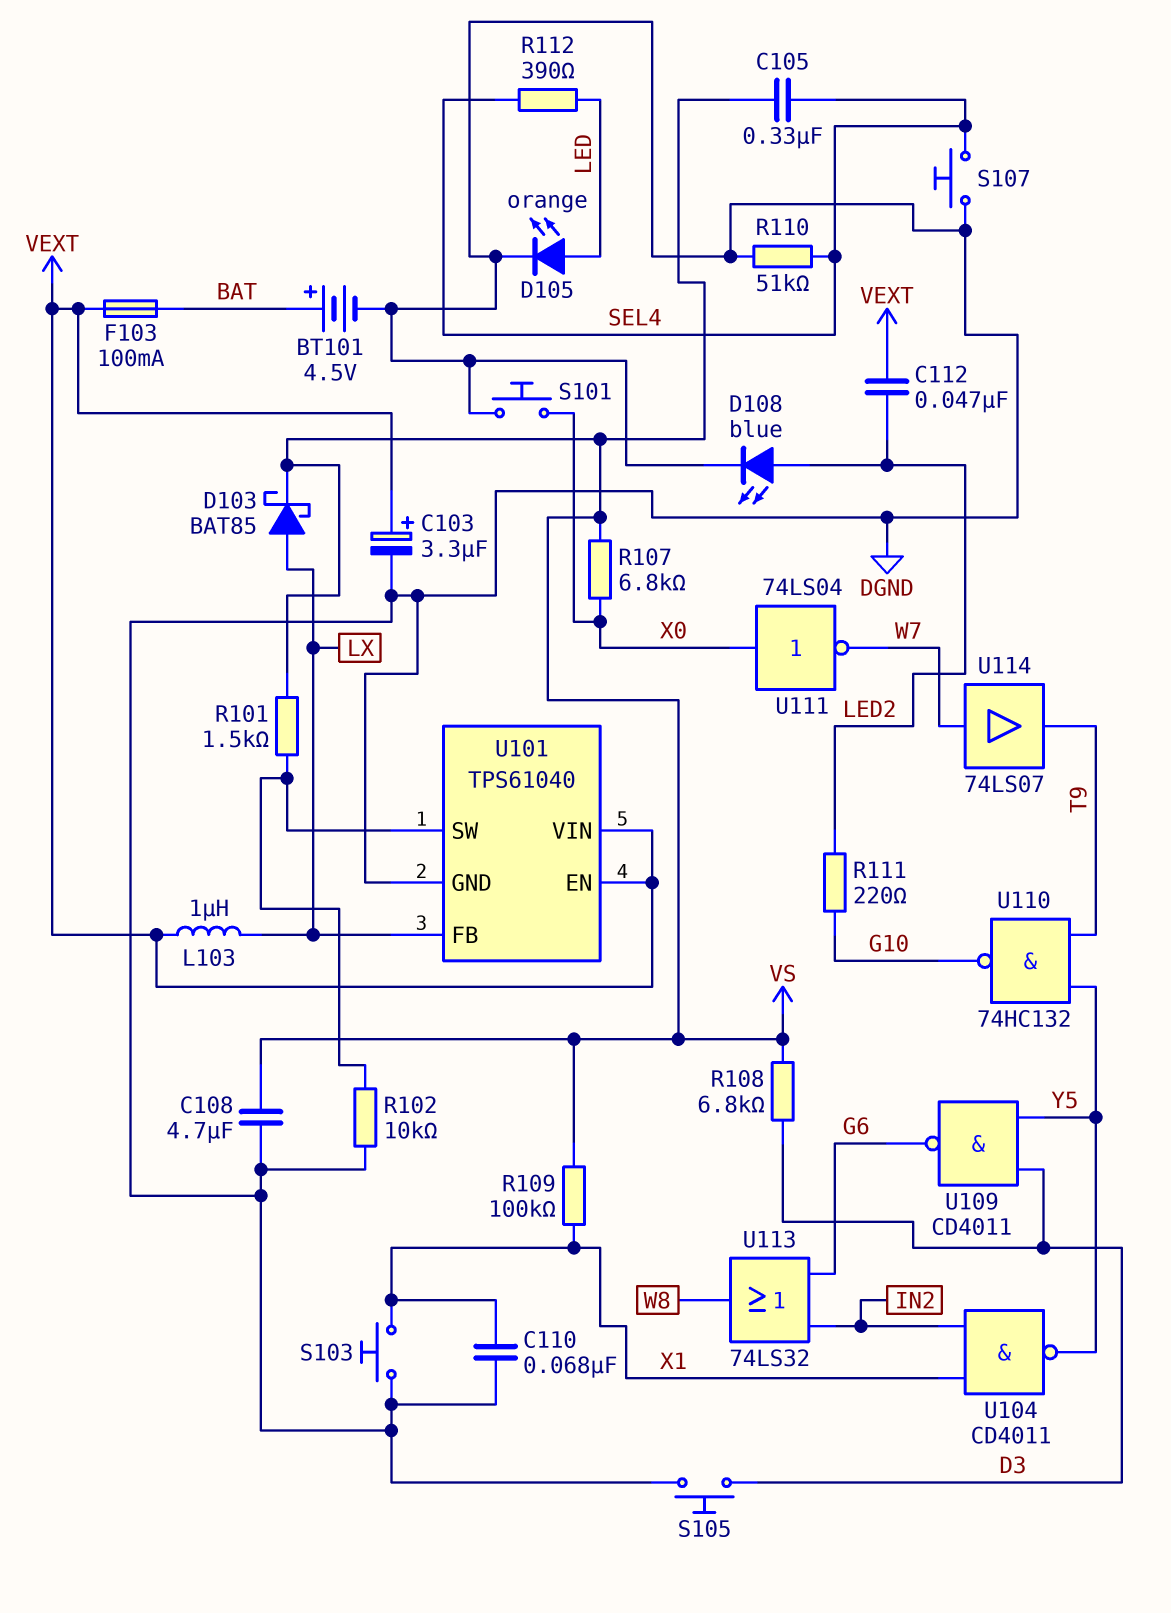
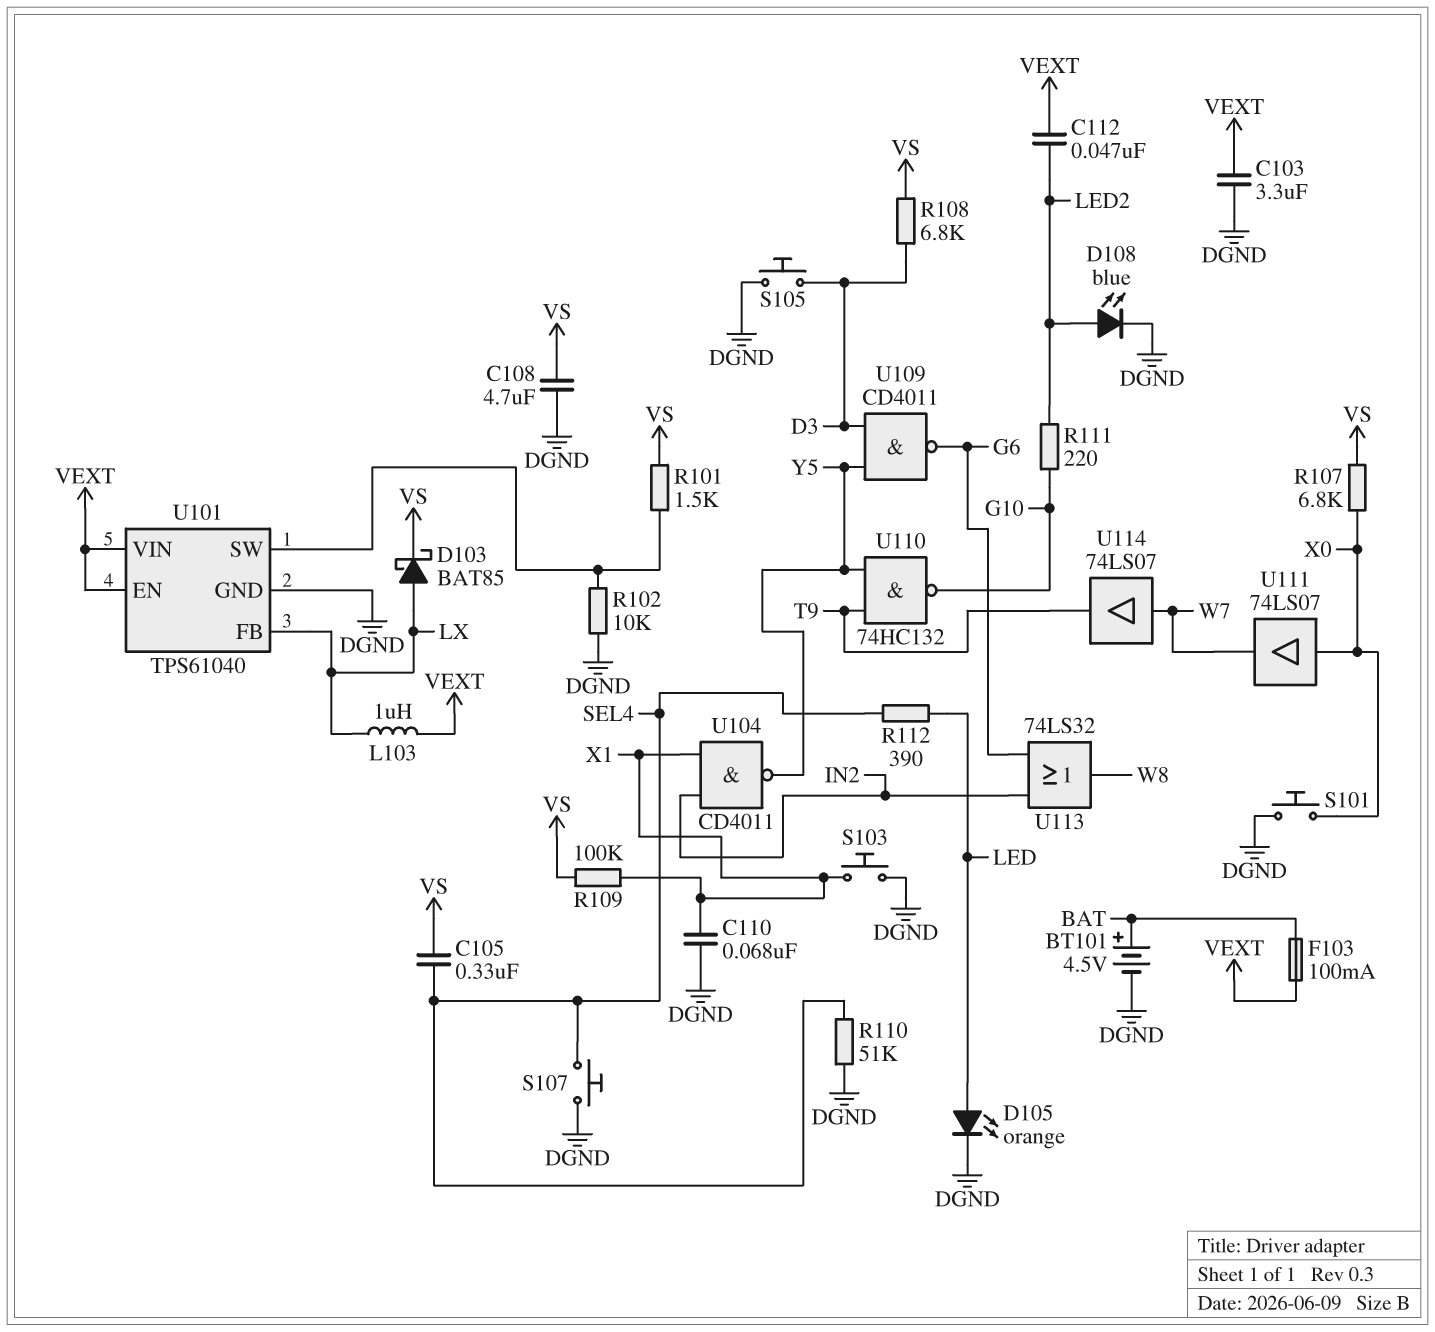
C103: 3.3uF (plus VEXT, minus DGND) -> 3.3uF (DGND, VEXT)
U111: NOT 74LS04 (in X0, out W7) -> buffer 74LS07 (in X0, out W7)

